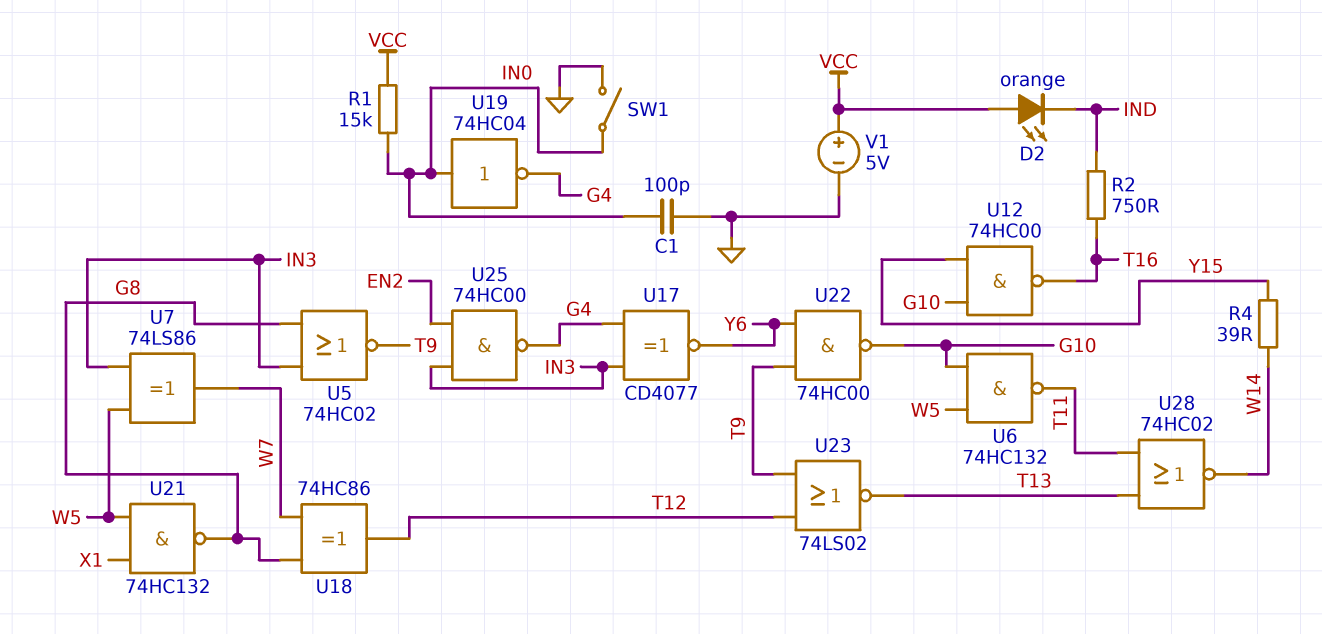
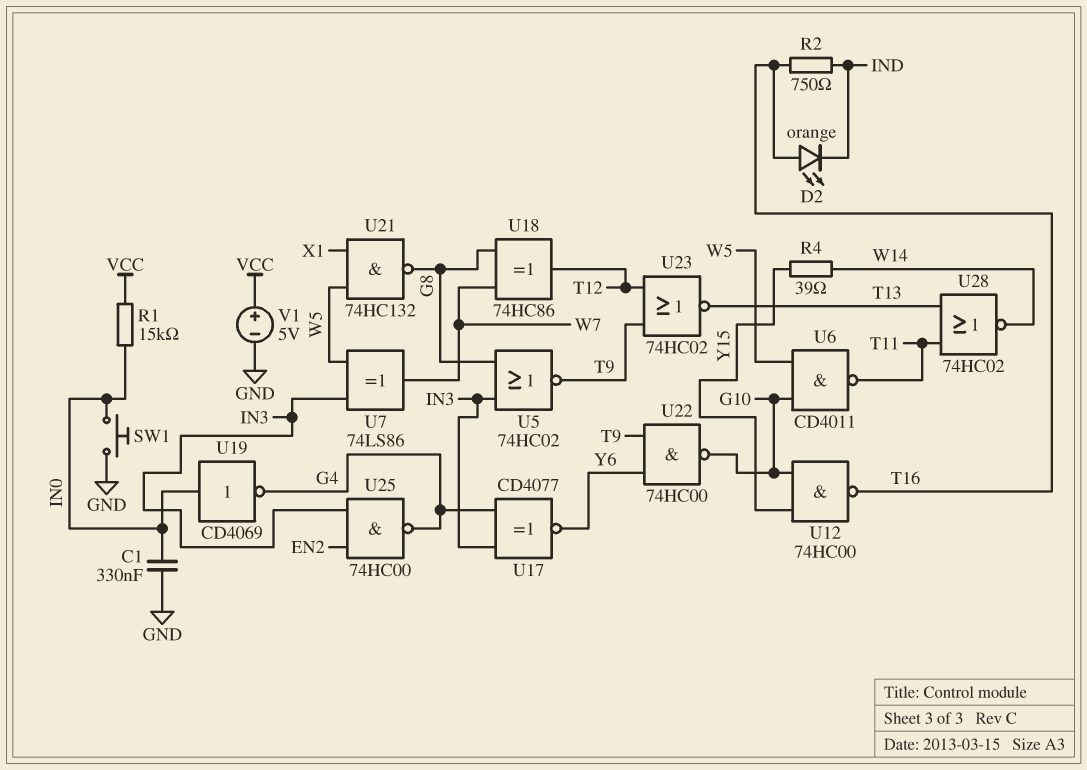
C1: 100pF (GND, IN0) -> 330nF (GND, IN0)
D2: LED orange (A VCC, K IND) -> LED orange (A T16, K IND)
SW1: switch (GND, IN0) -> button (GND, IN0)
U6: NAND 74HC132 (in G10, in W5, out T11) -> NAND CD4011 (in G10, in W5, out T11)
U19: NOT 74HC04 (in IN0, out G4) -> NOT CD4069 (in IN0, out G4)
U23: NOR 74LS02 (in T9, in T12, out T13) -> NOR 74HC02 (in T9, in T12, out T13)

